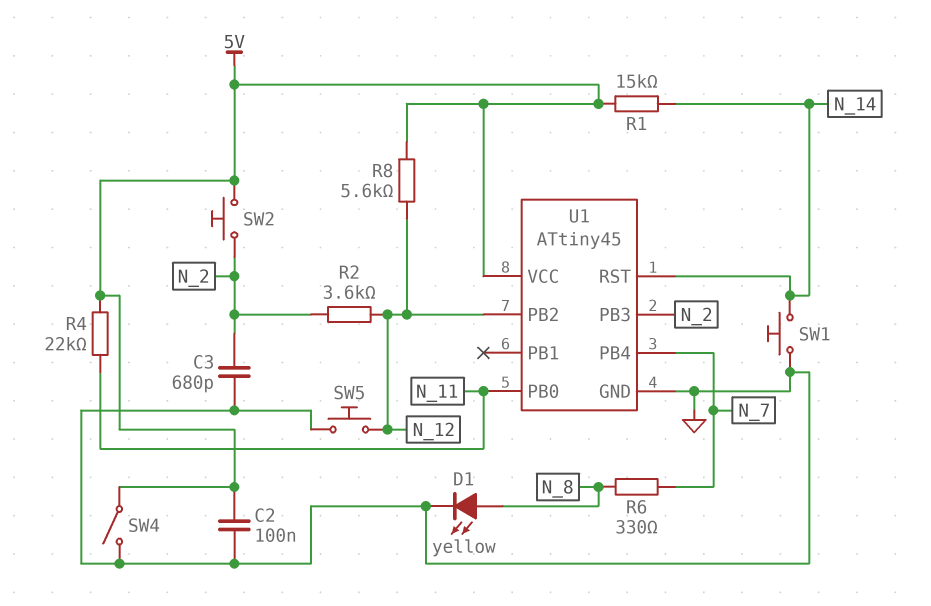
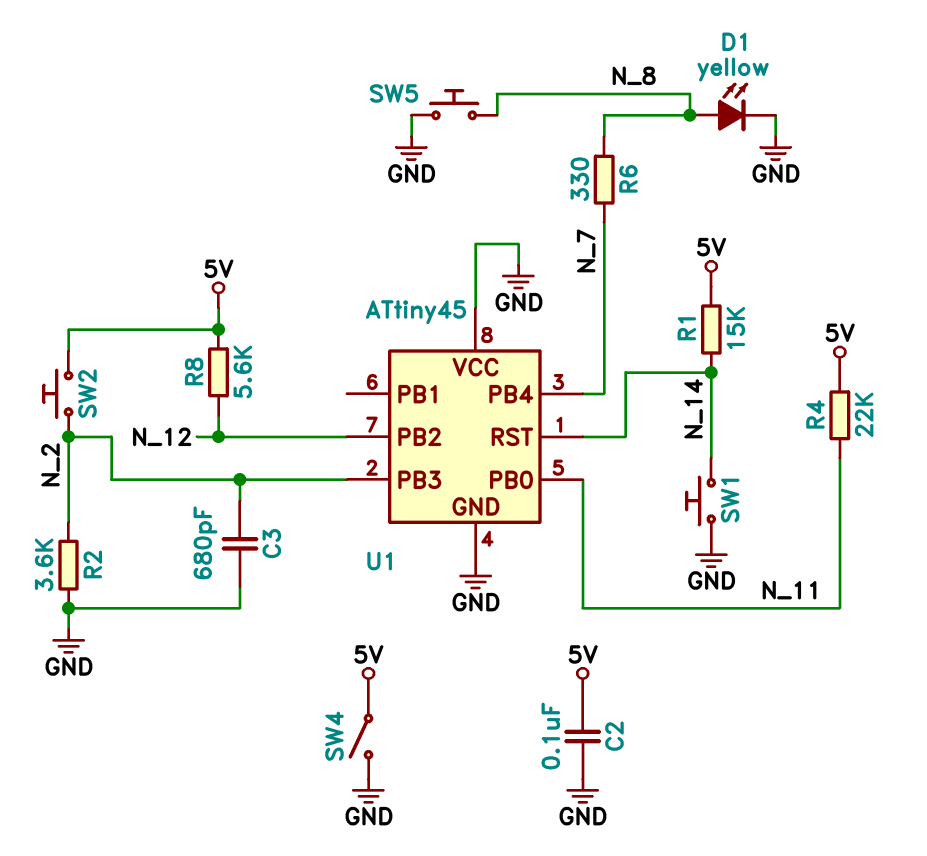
R2: 3.6k (N_2, N_12) -> 3.6k (GND, N_2)
SW5: button (GND, N_12) -> button (GND, N_8)
U1 pin VCC: 5V -> GND

